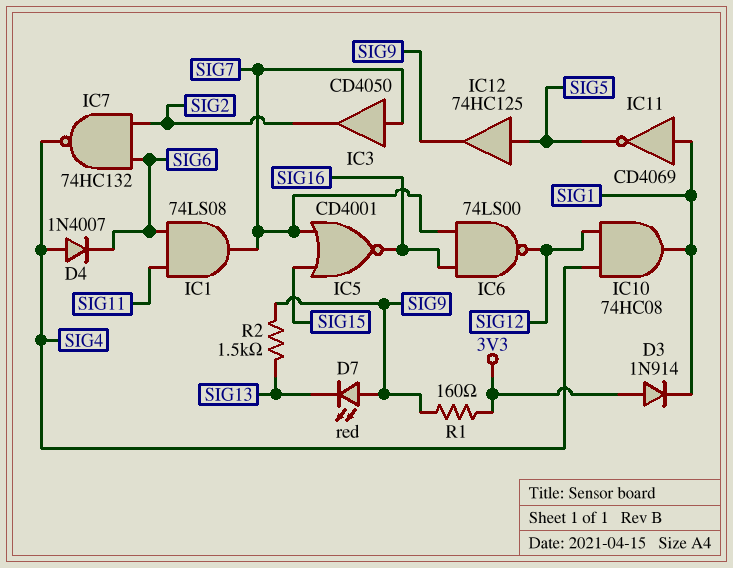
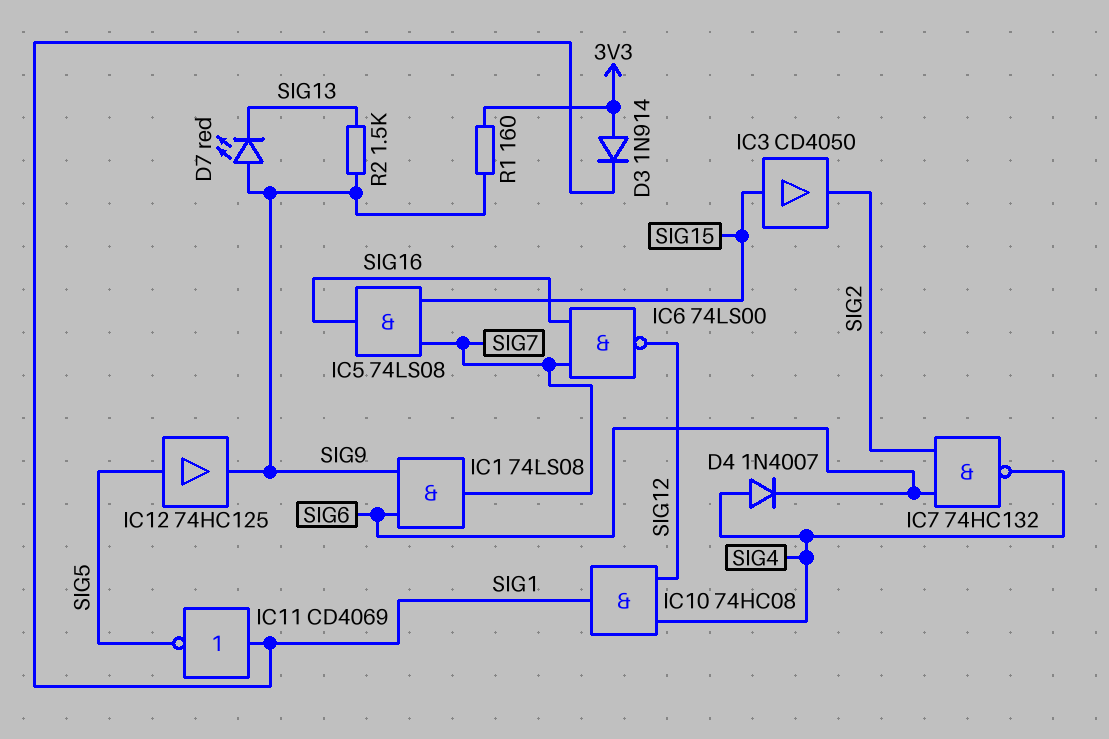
IC1: AND 74LS08 (in SIG6, in SIG11, out SIG7) -> AND 74LS08 (in SIG6, in SIG9, out SIG7)
IC3: buffer CD4050 (in SIG7, out SIG2) -> buffer CD4050 (in SIG15, out SIG2)
IC5: NOR CD4001 (in SIG7, in SIG15, out SIG16) -> AND 74LS08 (in SIG7, in SIG15, out SIG16)

